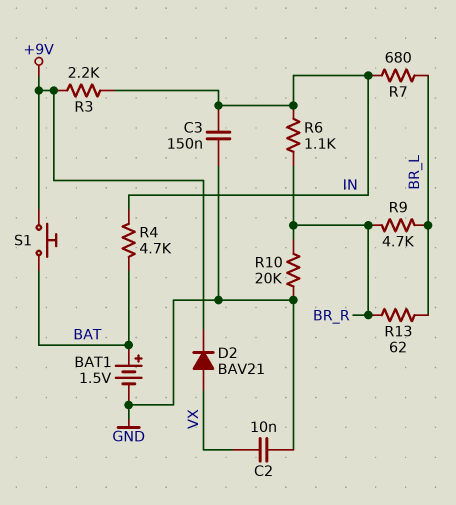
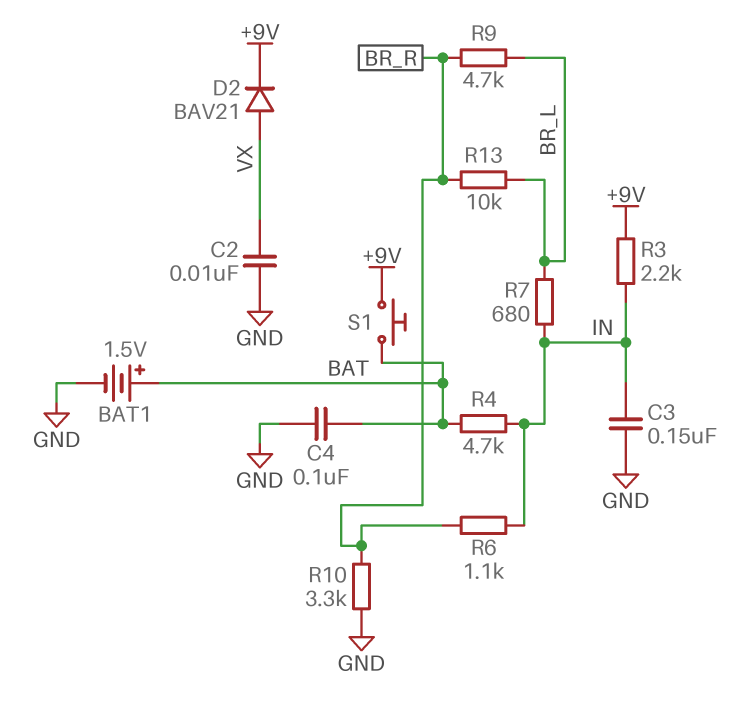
C4: none -> 100nF (BAT, GND)
R10: 20k (BR_R, GND) -> 3.3k (BR_R, GND)
R13: 62 (BR_L, BR_R) -> 10k (BR_L, BR_R)

